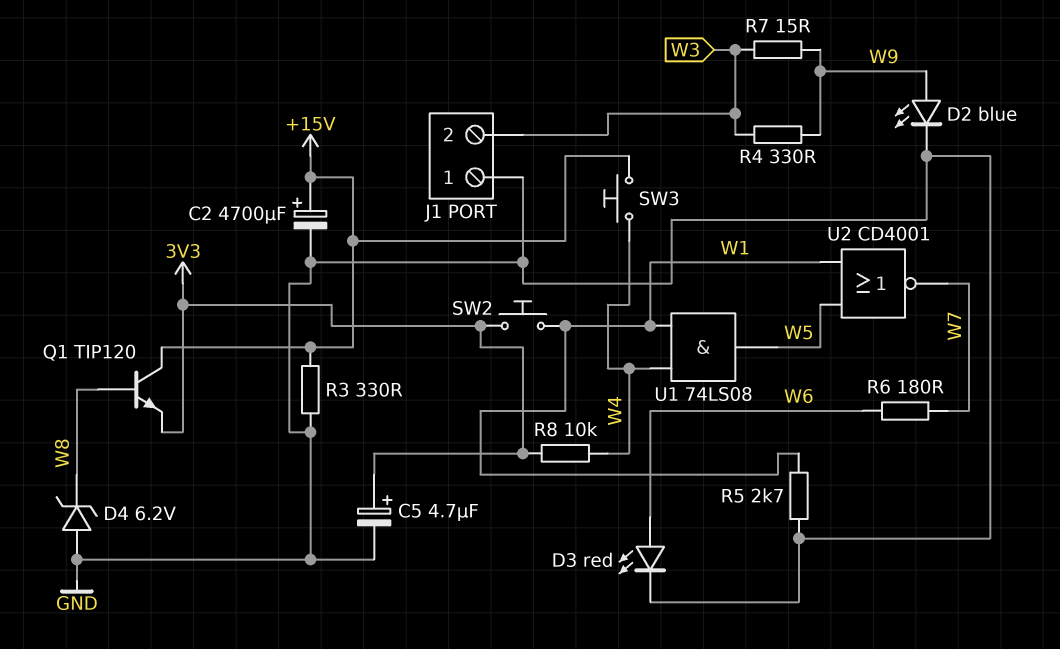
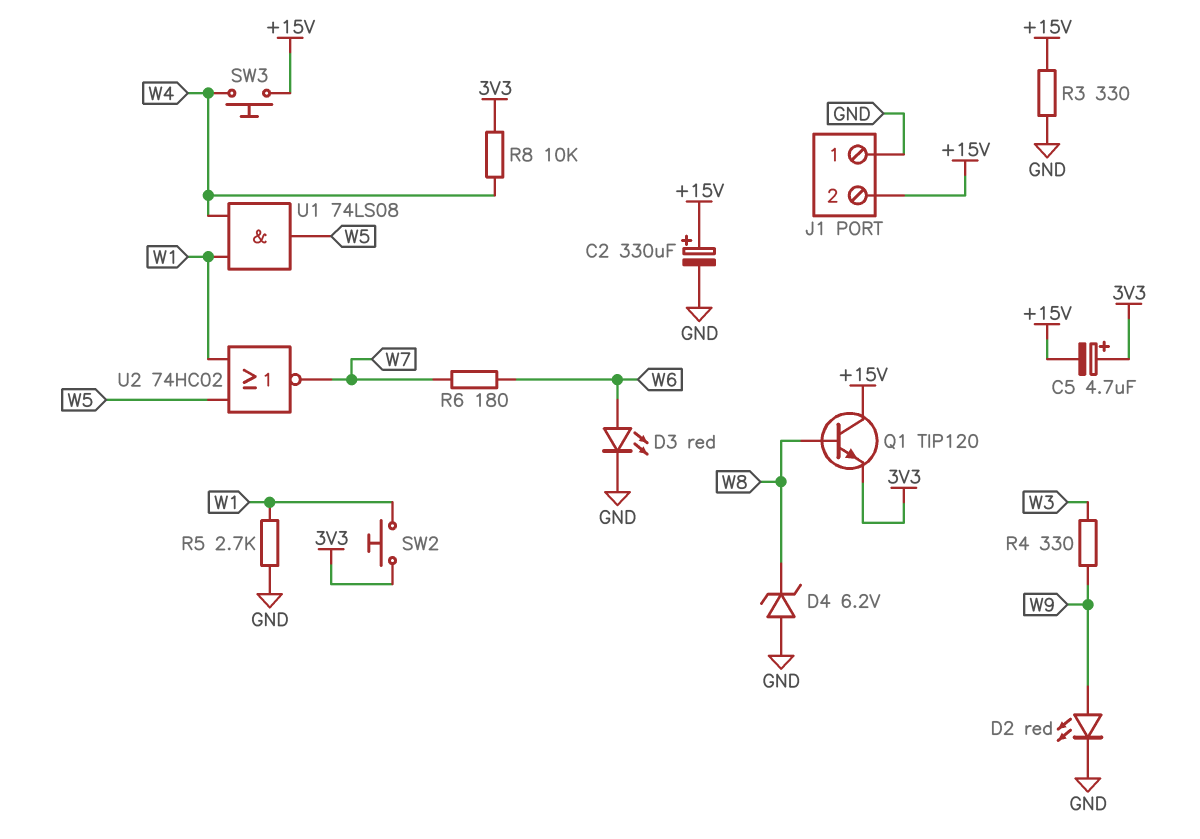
C2: 4700uF (plus +15V, minus GND) -> 330uF (plus +15V, minus GND)
C5: 4.7uF (plus 3V3, minus GND) -> 4.7uF (plus 3V3, minus +15V)
D2: LED blue (A W9, K GND) -> LED red (A W9, K GND)
J1 pin 2: W3 -> +15V
R7: 15 (W3, W9) -> none
U2: NOR CD4001 (in W1, in W5, out W7) -> NOR 74HC02 (in W1, in W5, out W7)

